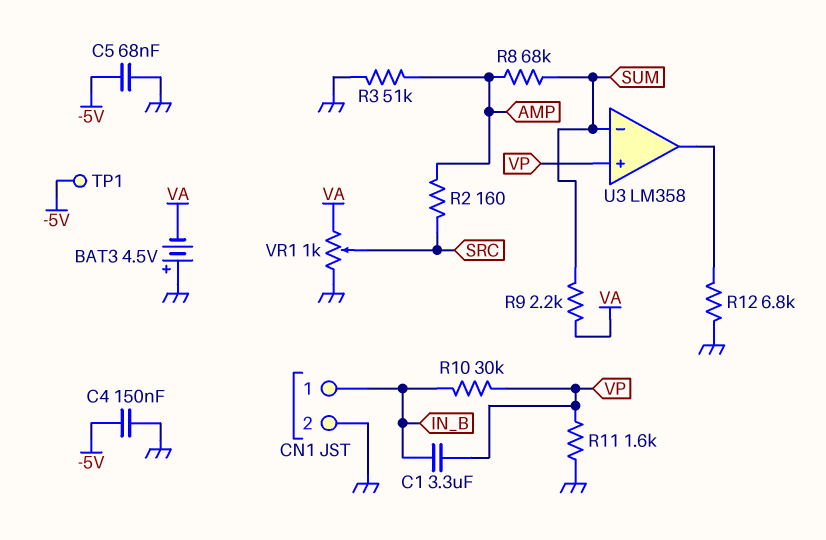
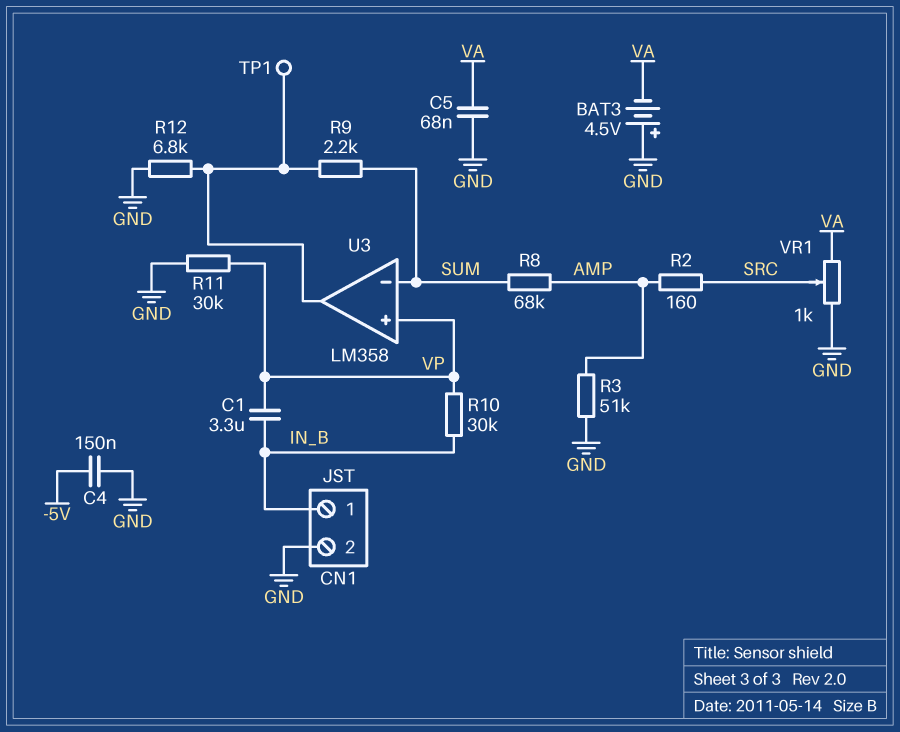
C5: 68nF (-5V, GND) -> 68nF (GND, VA)
R9: 2.2k (SUM, VA) -> 2.2k (SUM, U3/out)
R11: 1.6k (GND, VP) -> 30k (GND, VP)
TP1: test point (-5V) -> test point (U3/out)

